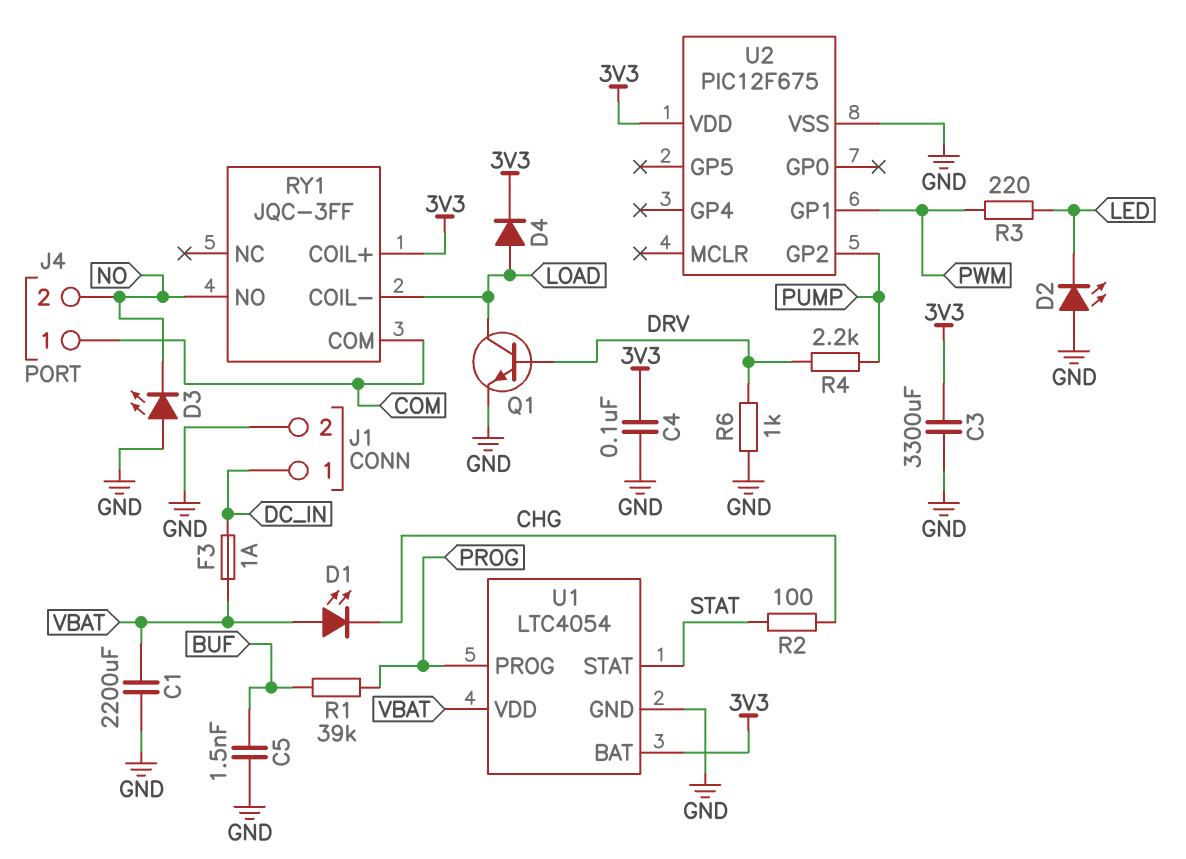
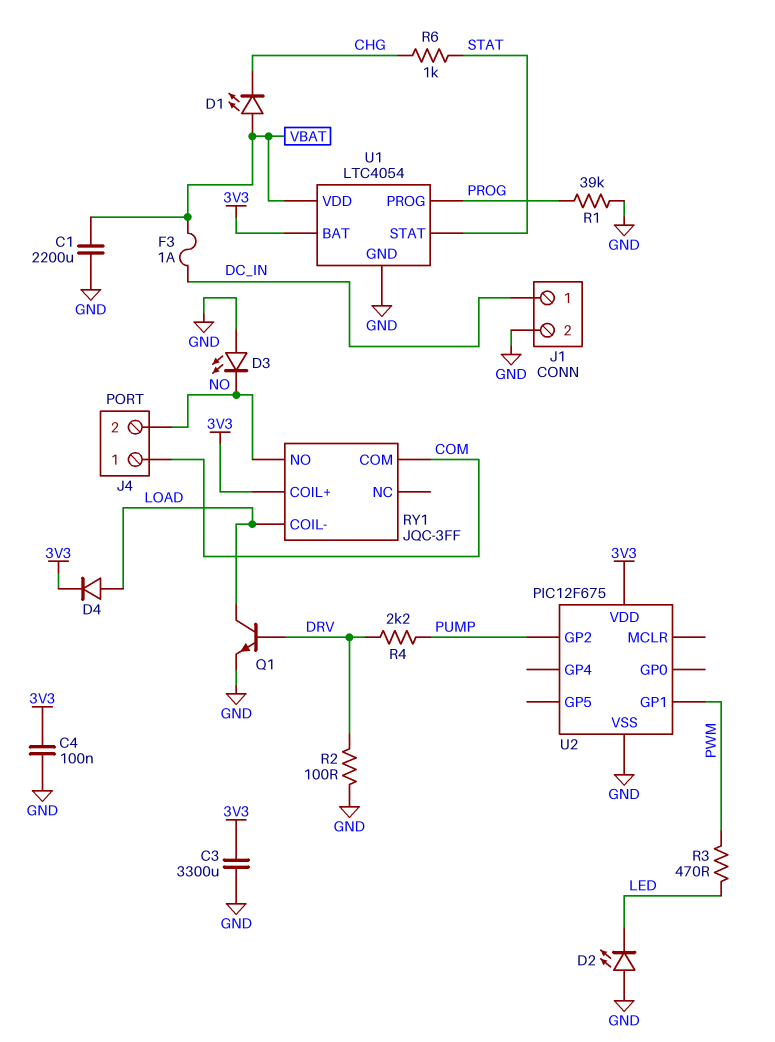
C5: 1.5nF (BUF, GND) -> none
R1: 39k (BUF, PROG) -> 39k (GND, PROG)
R2: 100 (CHG, STAT) -> 100 (DRV, GND)
R3: 220 (LED, PWM) -> 470 (LED, PWM)
R6: 1k (DRV, GND) -> 1k (CHG, STAT)

